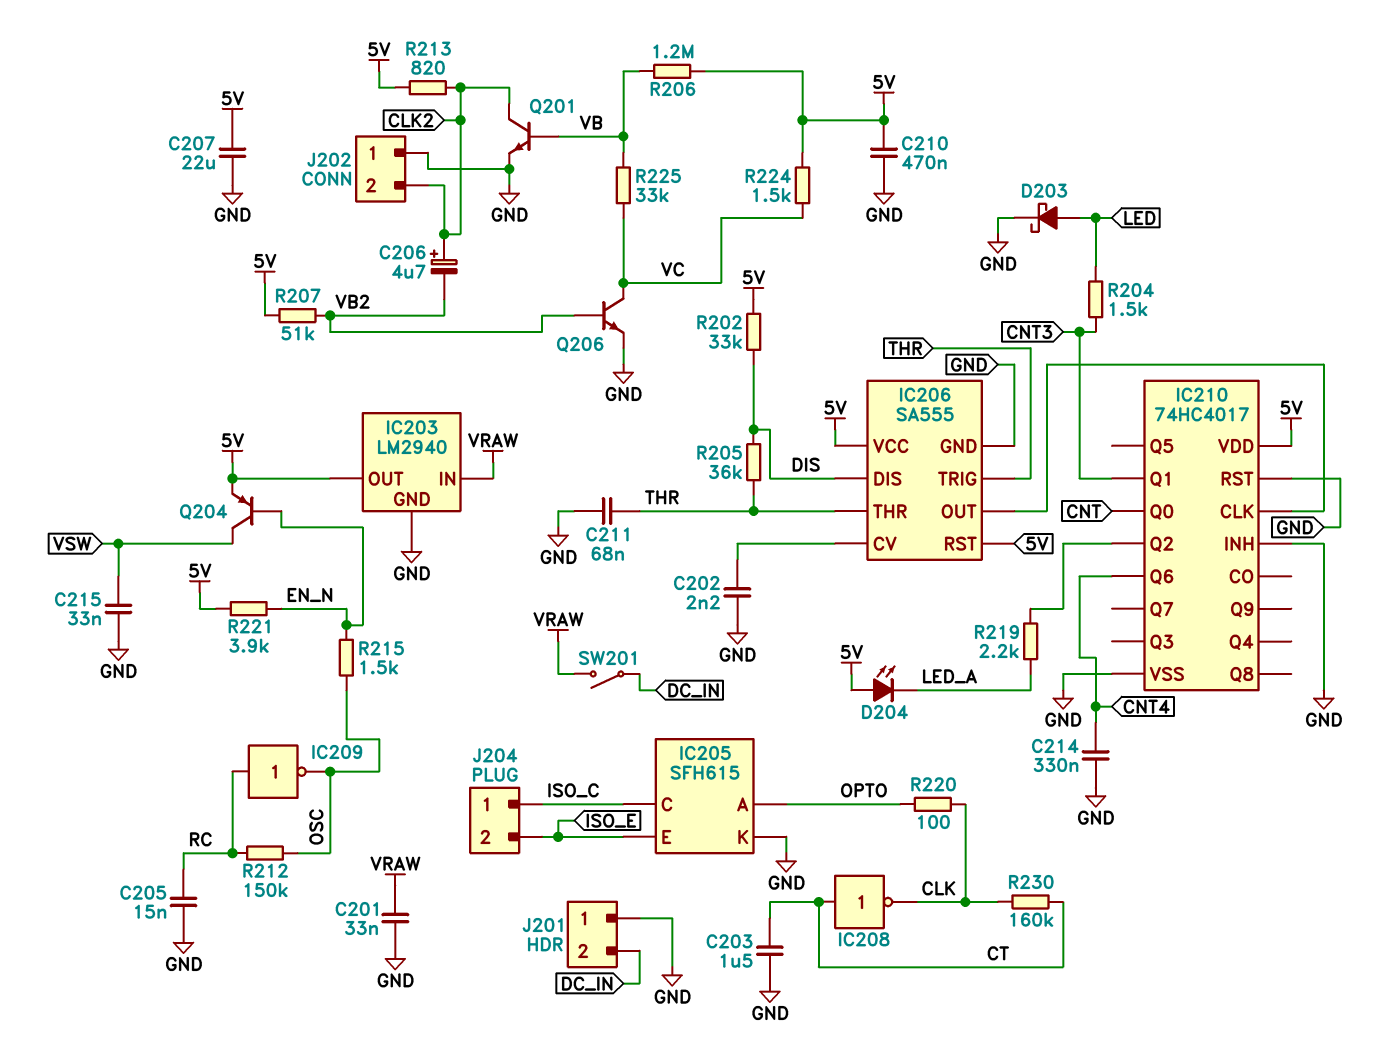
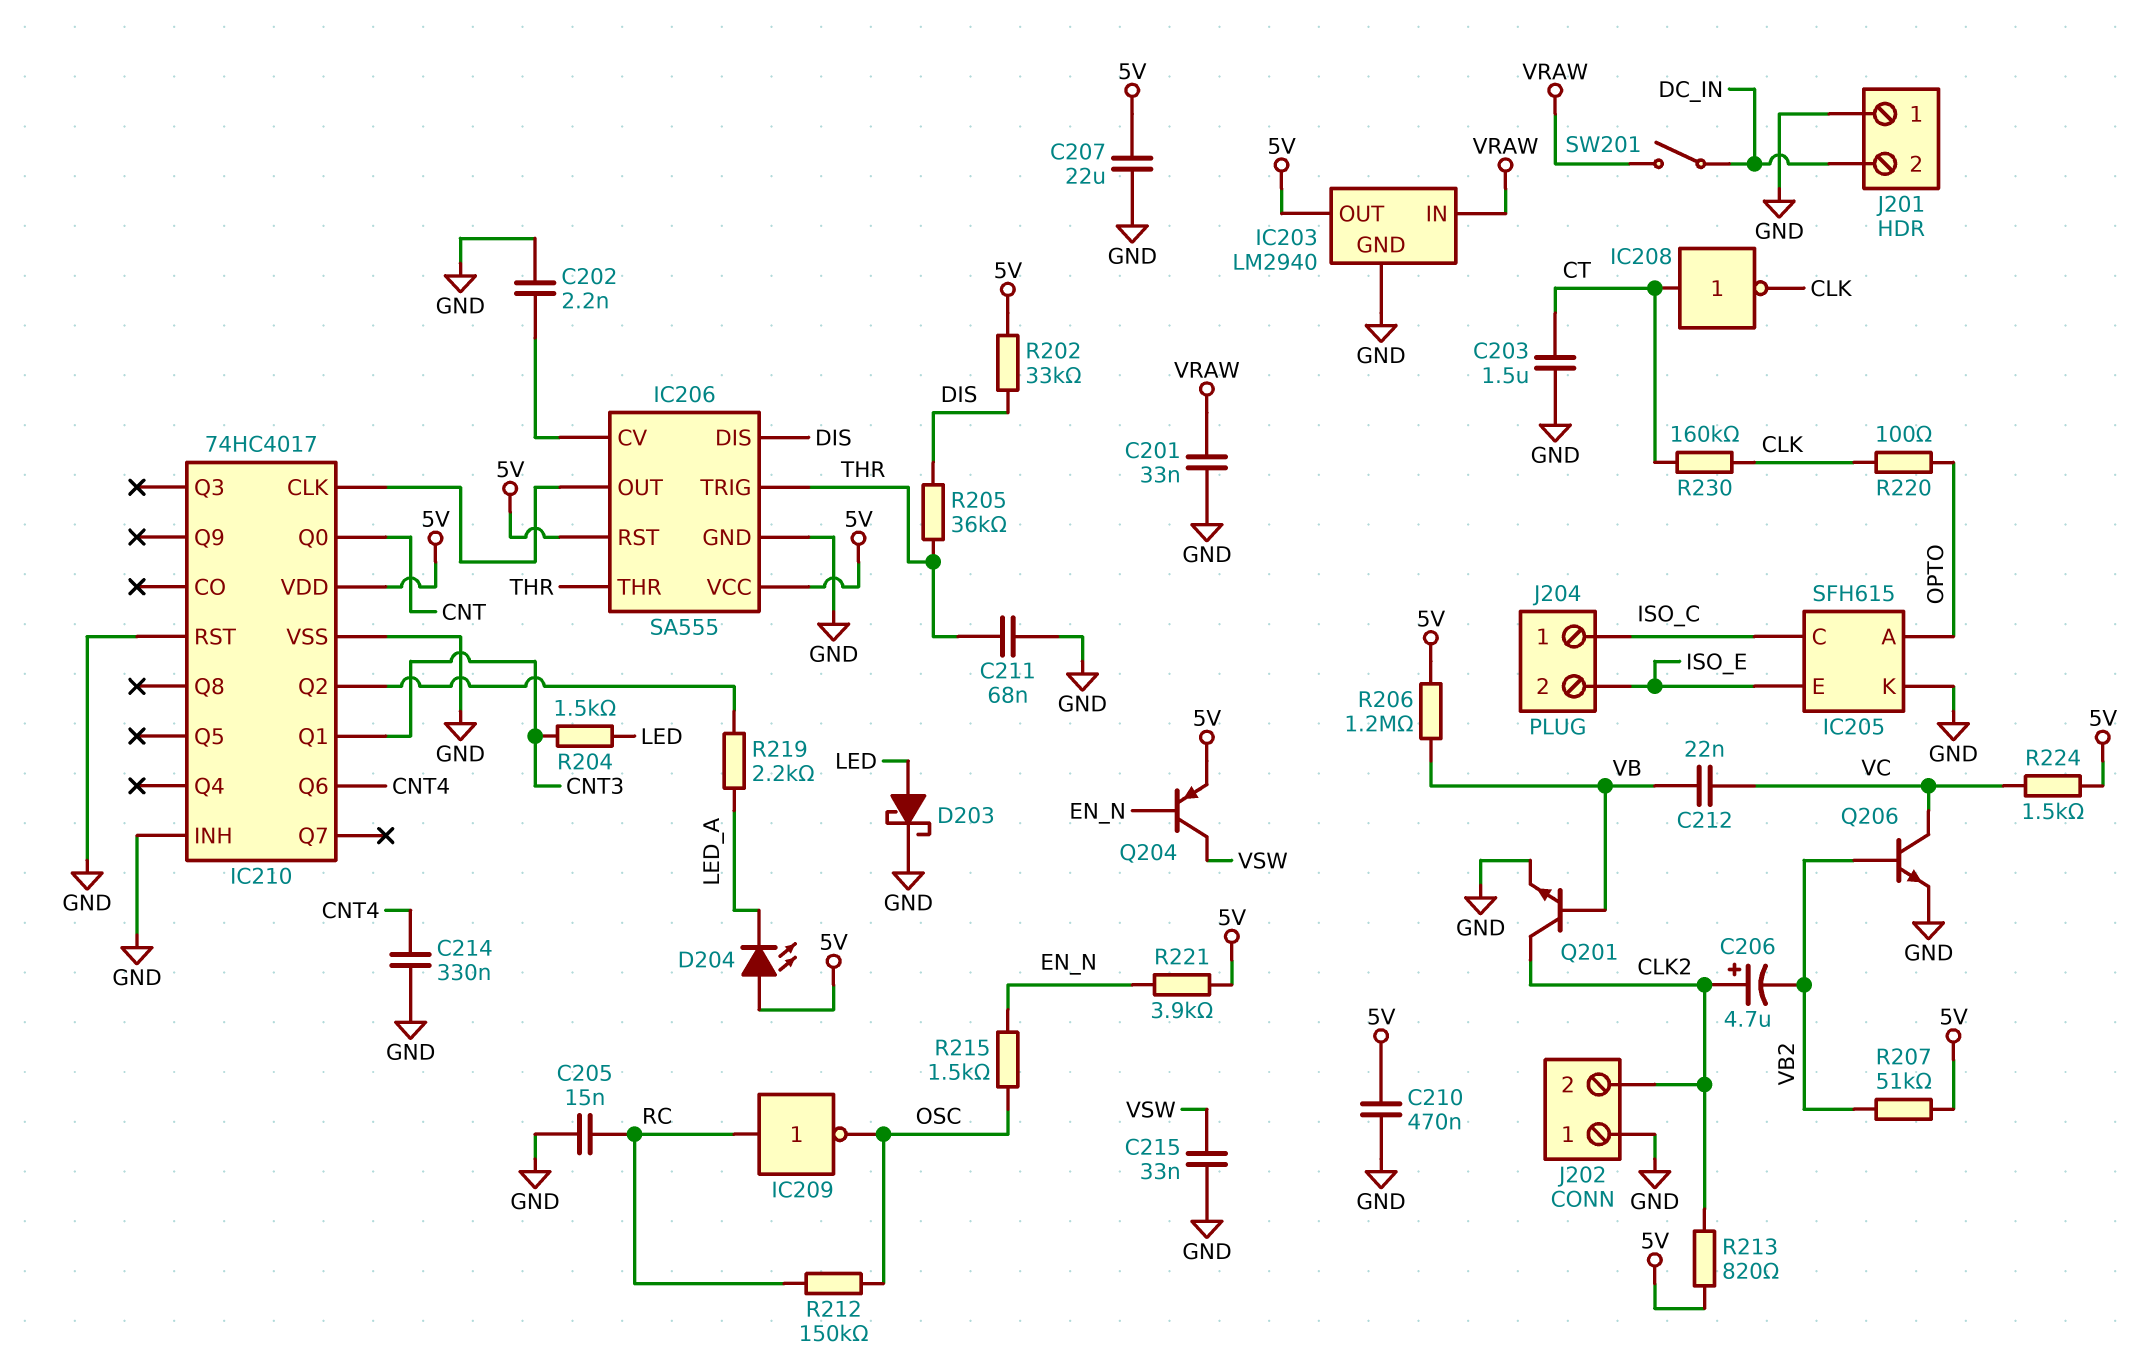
C212: none -> 22nF (VB, VC)
R225: 33k (VB, VC) -> none

